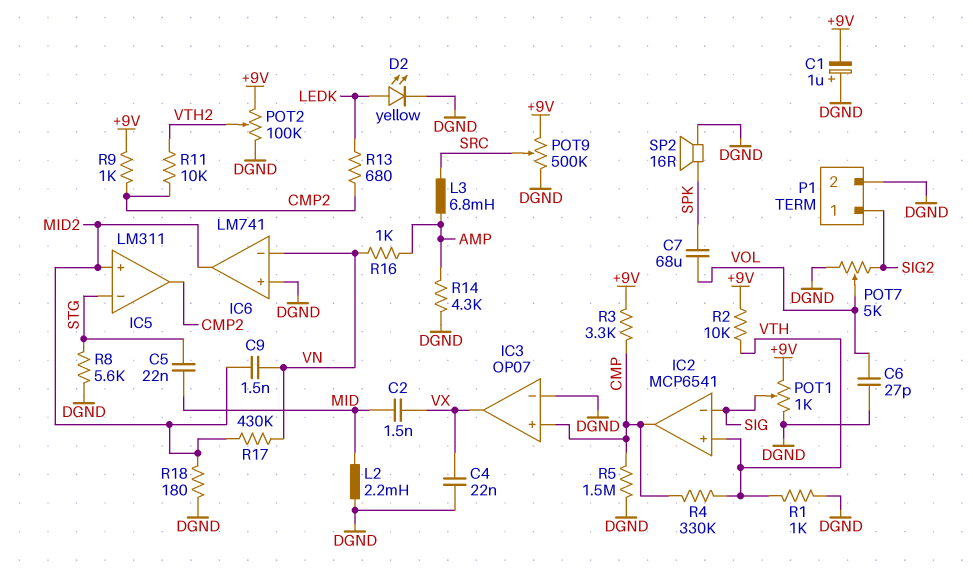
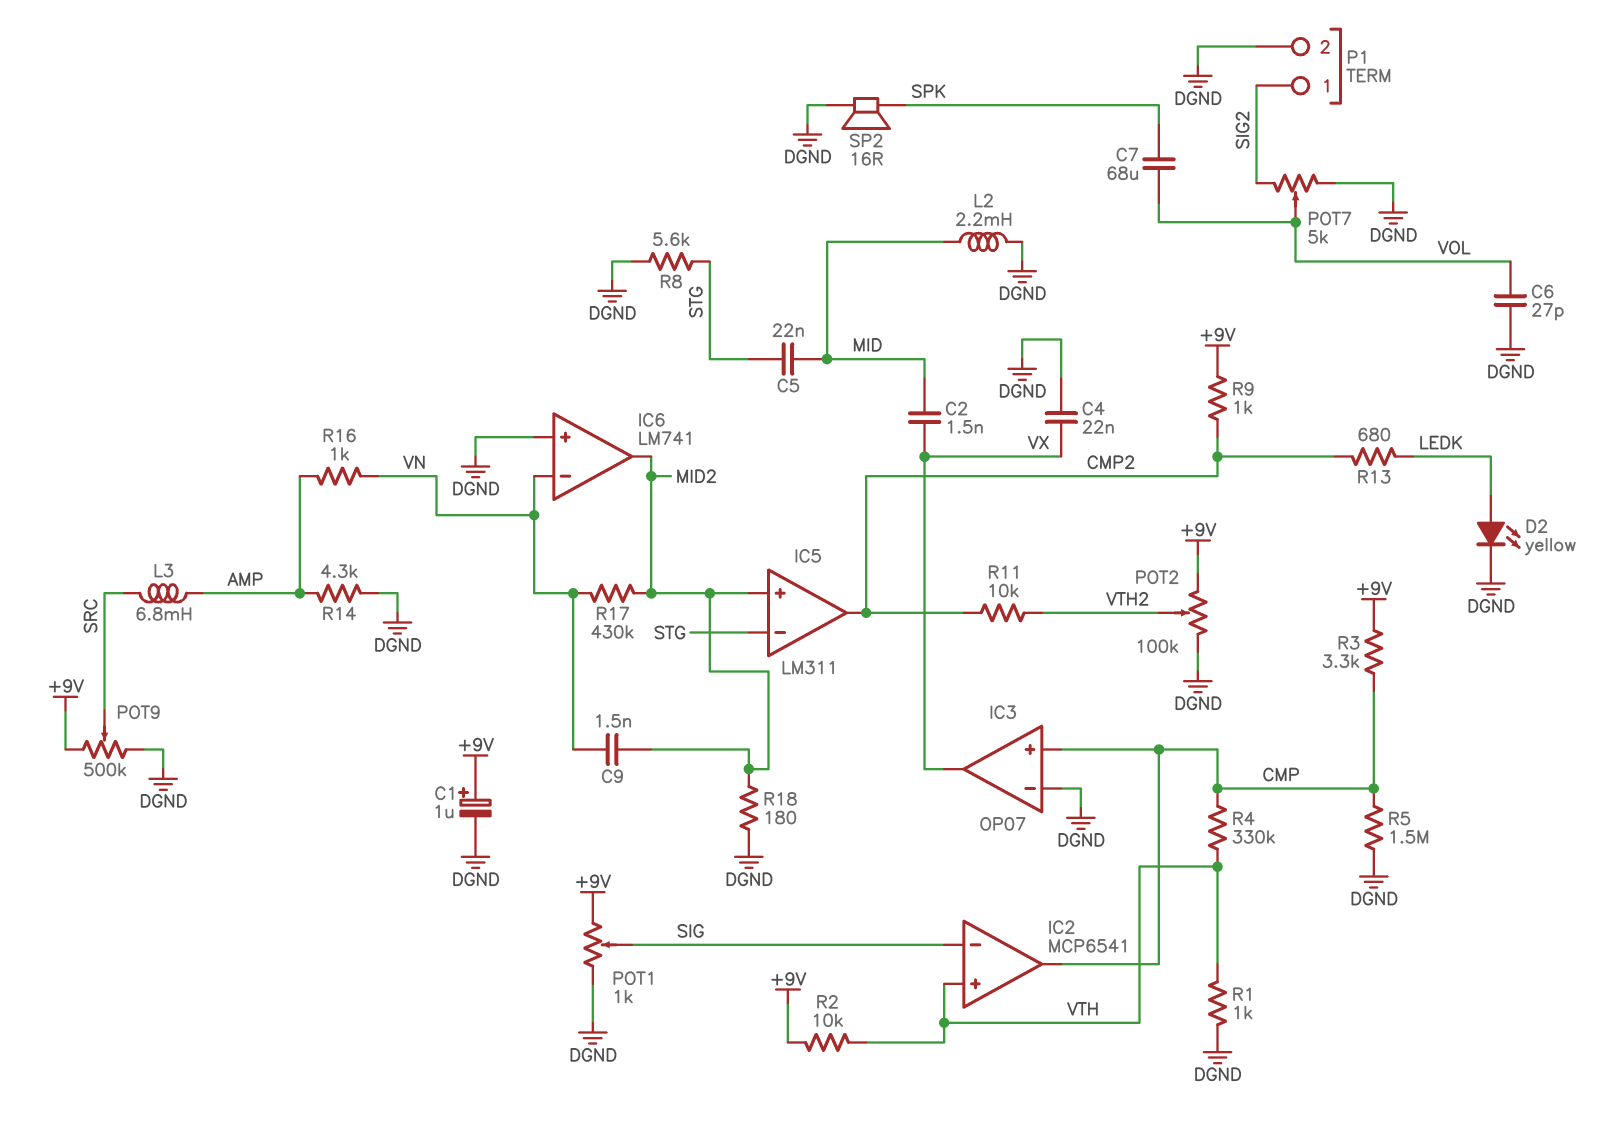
C1: 1uF (plus DGND, minus +9V) -> 1uF (plus +9V, minus DGND)

